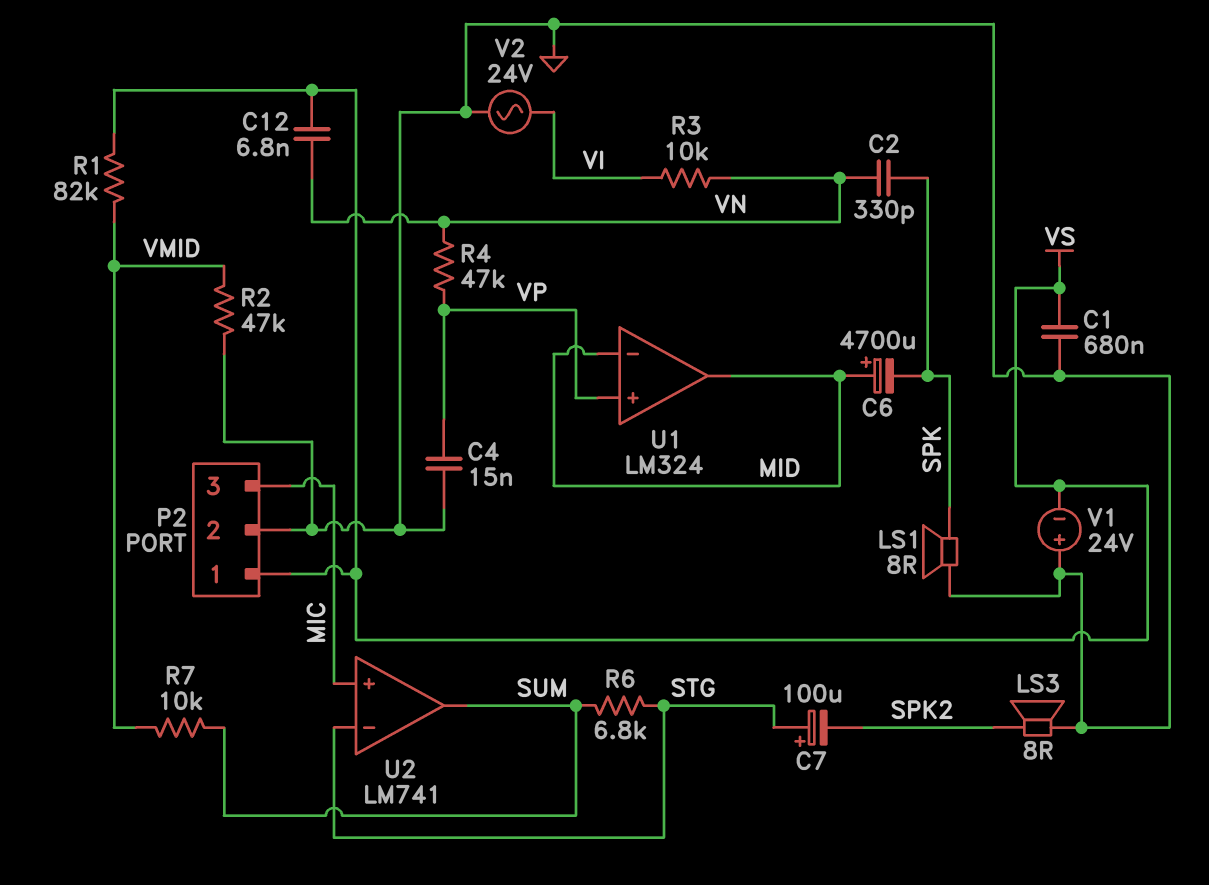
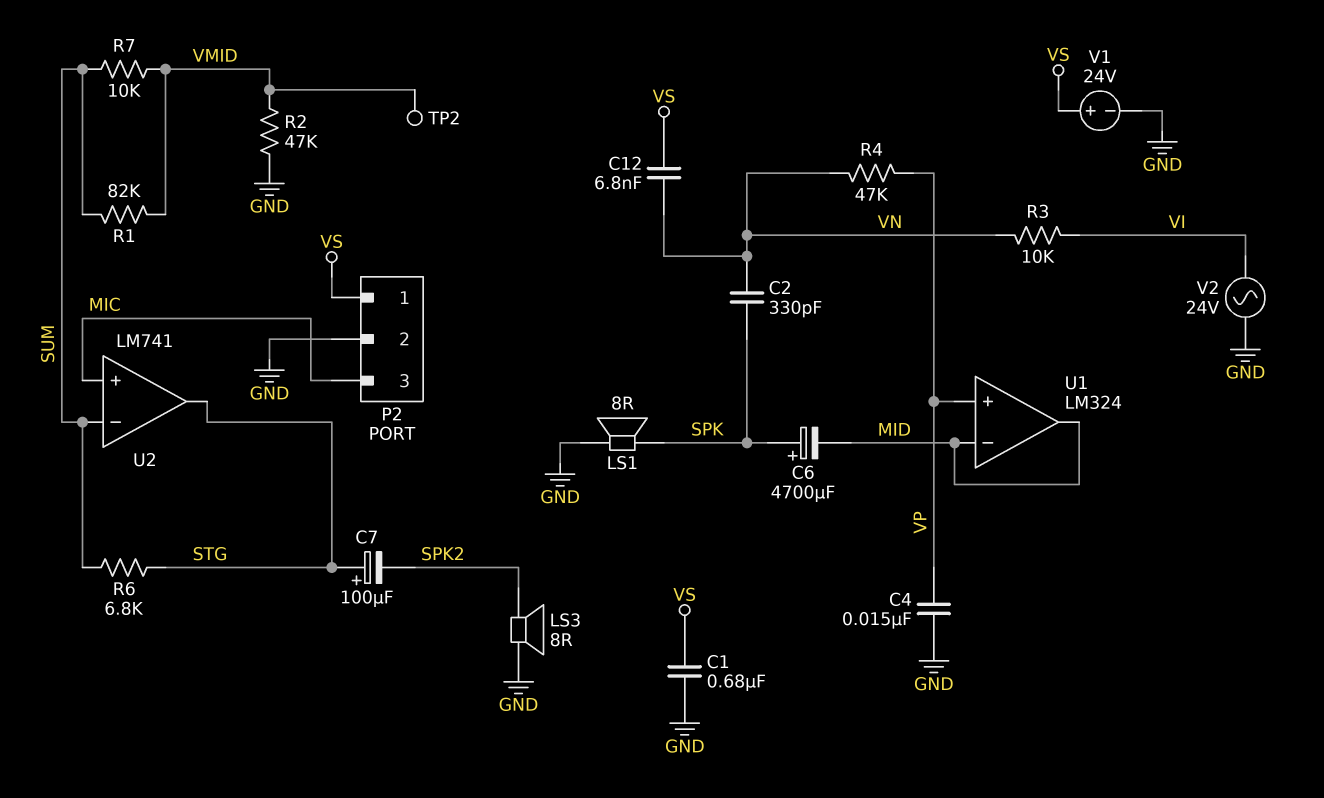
C6: 4700uF (plus MID, minus SPK) -> 4700uF (plus SPK, minus MID)
R1: 82k (VMID, VS) -> 82k (SUM, VMID)
TP2: none -> test point (VMID)
U2 pin in-: STG -> SUM
U2 pin out: SUM -> STG
V1: 24V (plus GND, minus VS) -> 24V (plus VS, minus GND)

